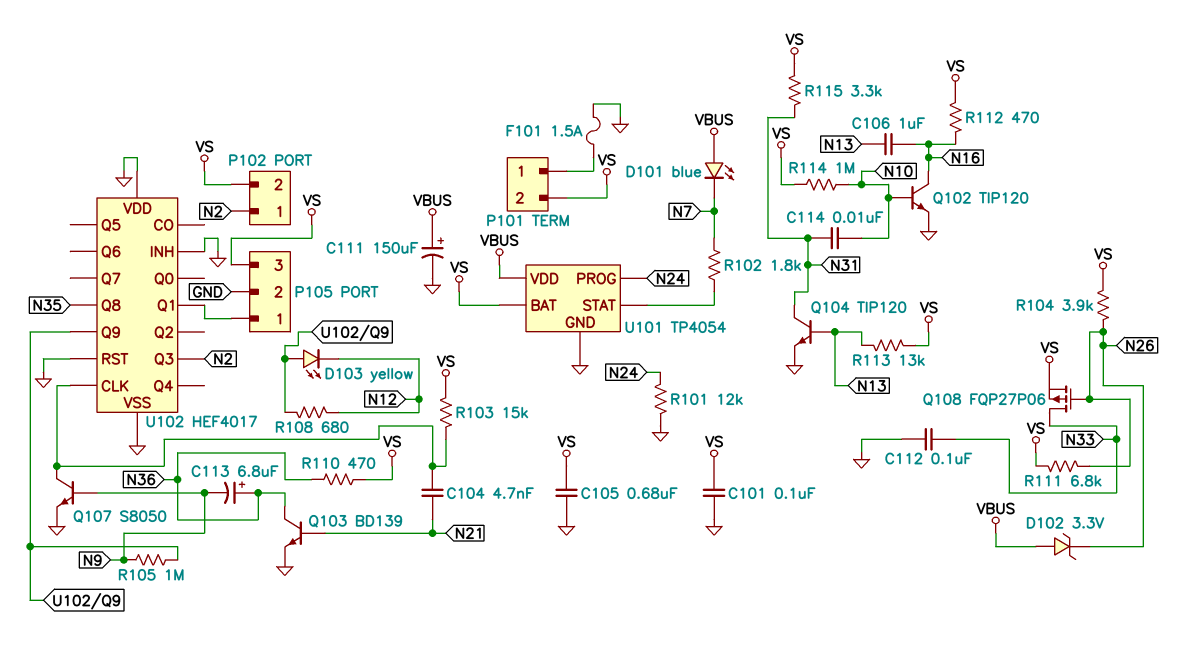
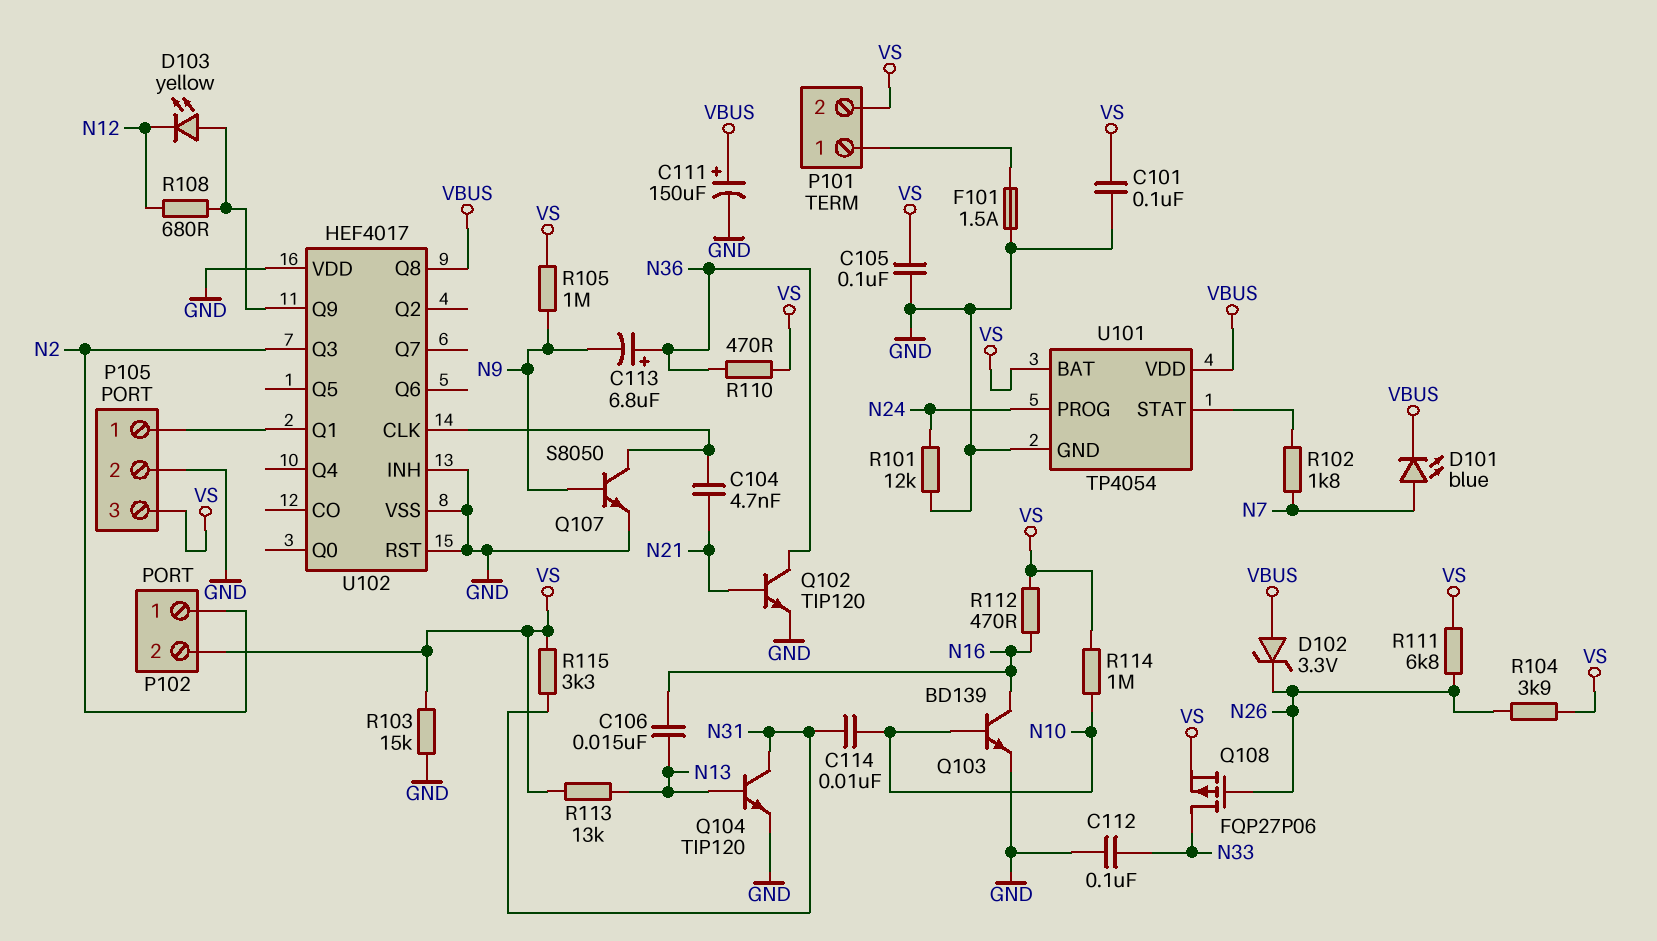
C105: 680nF (GND, VS) -> 100nF (GND, VS)
C106: 1uF (N13, N16) -> 15nF (N13, N16)
D101: LED blue (A VBUS, K N7) -> LED blue (A N7, K VBUS)
Q102: NPN TIP120 (B N10, C N16, E GND) -> NPN TIP120 (B N21, C N36, E GND)
Q103: NPN BD139 (B N21, C N36, E GND) -> NPN BD139 (B N10, C N16, E GND)
R103: 15k (U102/CLK, VS) -> 15k (GND, VS)
R105: 1M (N9, U102/Q9) -> 1M (N9, VS)
U102 pin Q8: N35 -> VBUS

